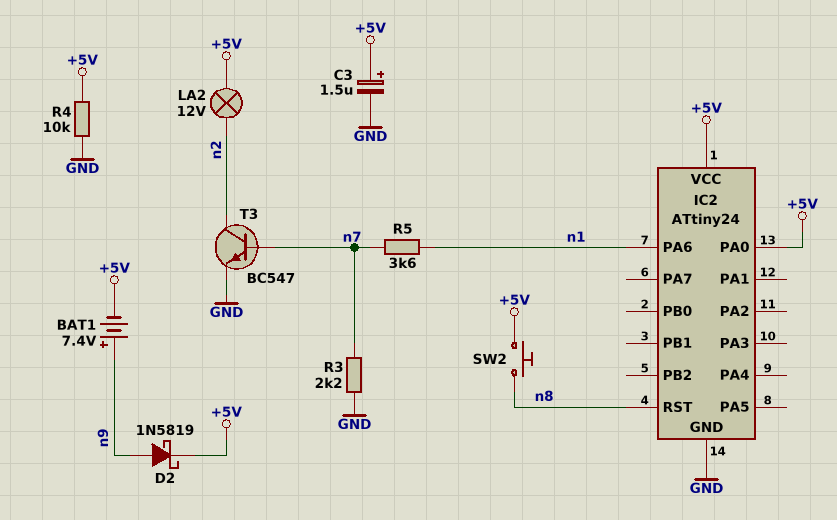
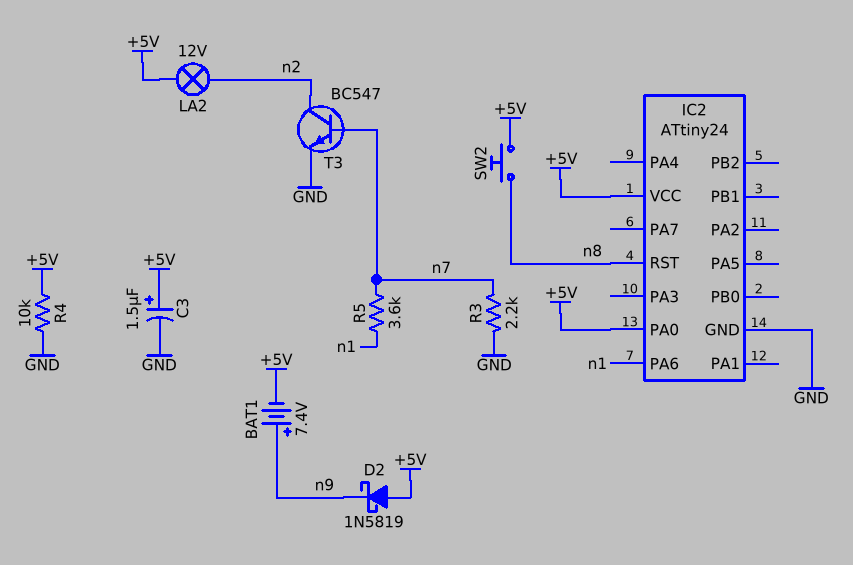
D2: schottky 1N5819 (A n9, K +5V) -> schottky 1N5819 (A +5V, K n9)

